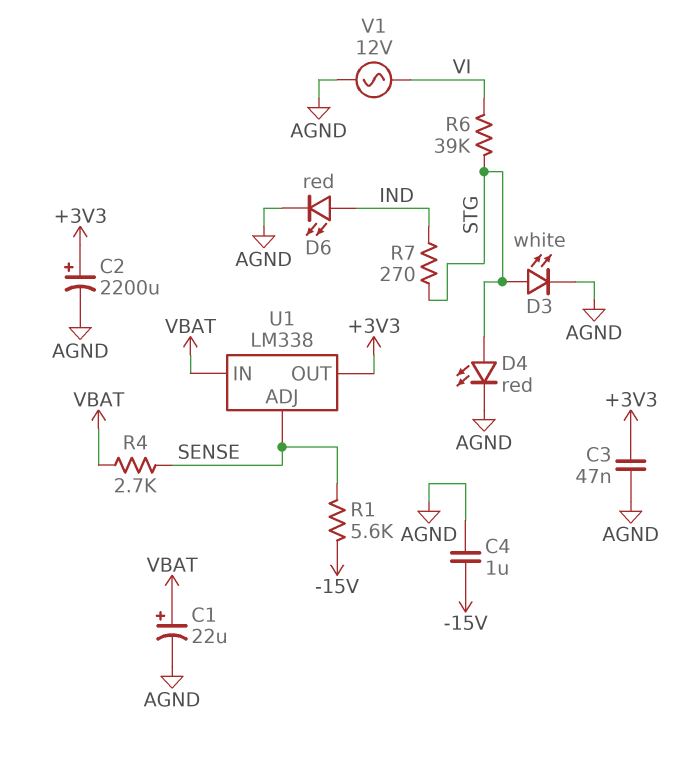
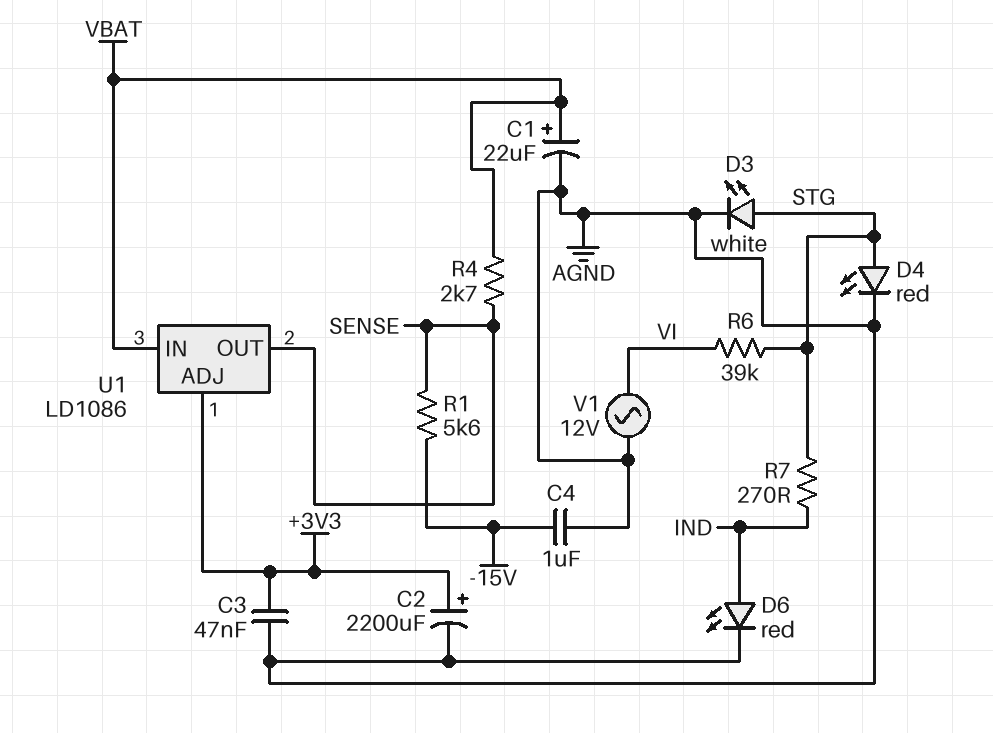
U1: LM338 -> LD1086
U1 pin ADJ: SENSE -> +3V3
U1 pin OUT: +3V3 -> SENSE

